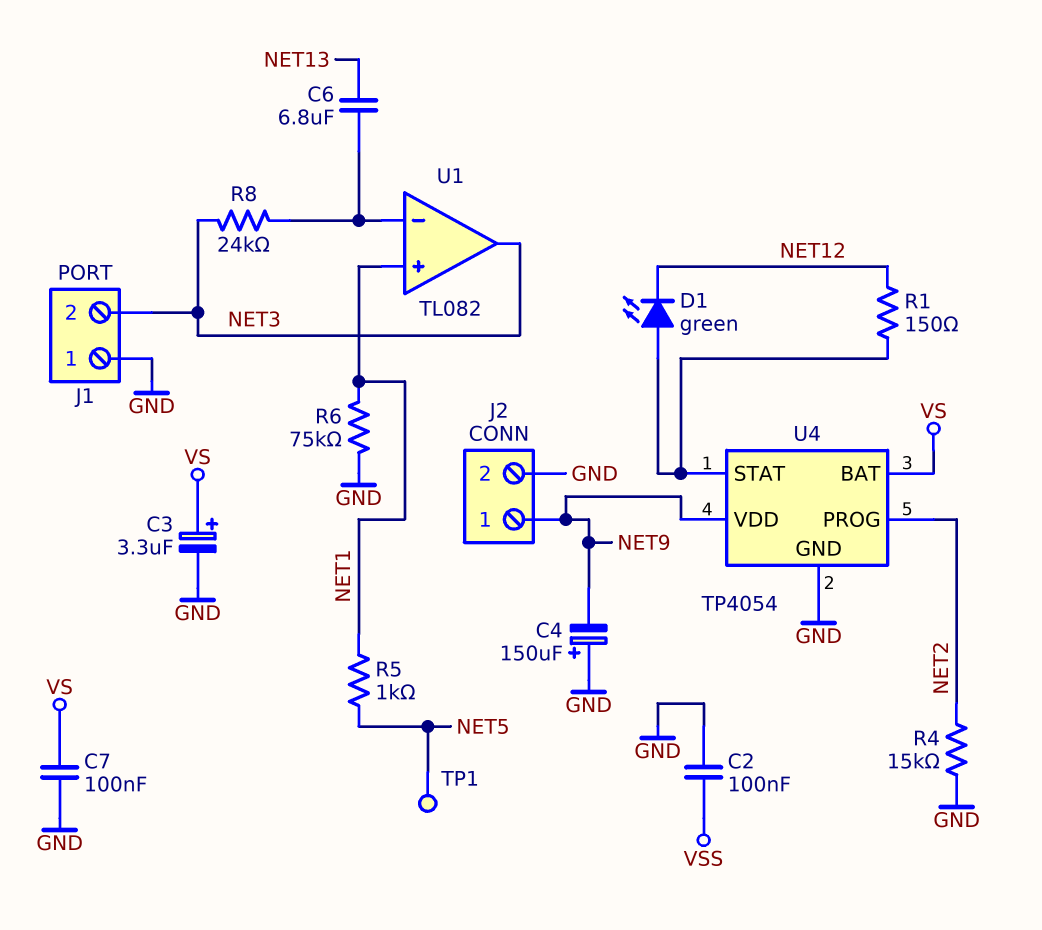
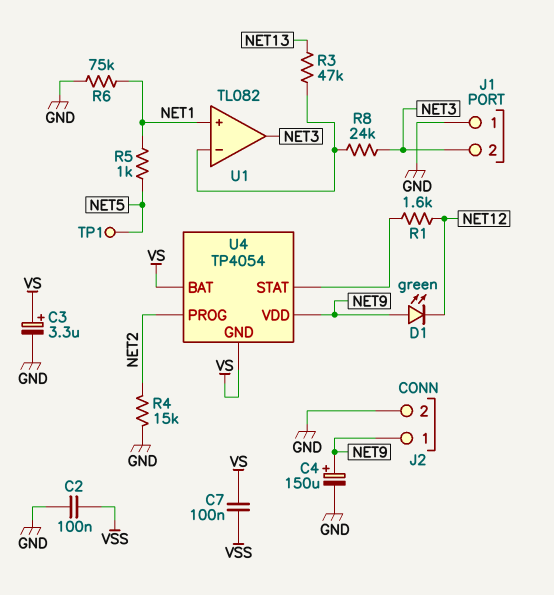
C4: 150uF (plus GND, minus NET9) -> 150uF (plus NET9, minus GND)
C6: 6.8uF (NET13, U1/in-) -> none
C7: 100nF (GND, VS) -> 100nF (VS, VSS)
D1: LED green (A U4/STAT, K NET12) -> LED green (A NET9, K NET12)
R1: 150 (NET12, U4/STAT) -> 1.6k (NET12, U4/STAT)
R3: none -> 47k (NET13, U1/in-)
U4 pin GND: GND -> VS

